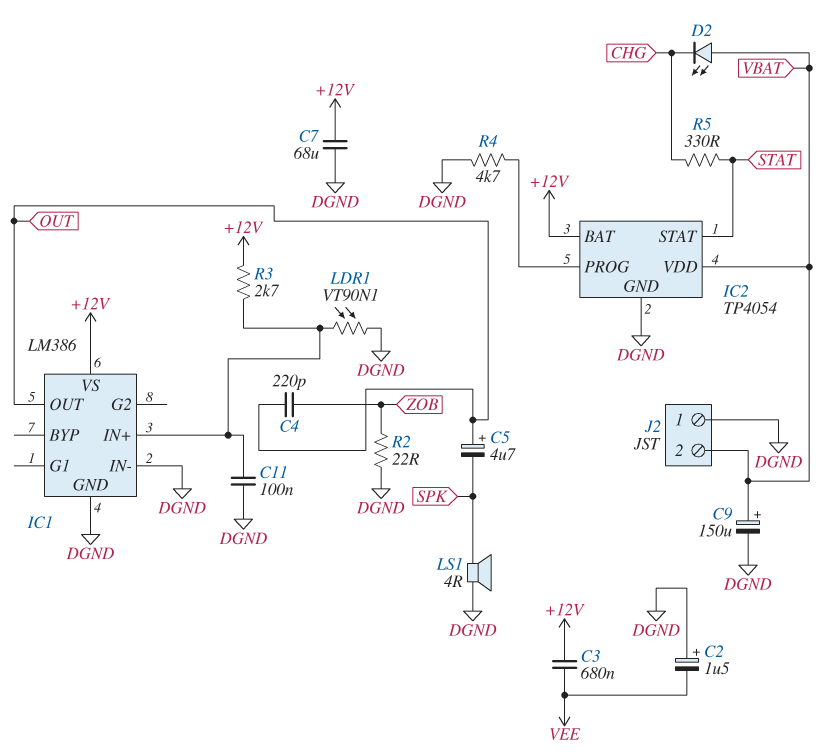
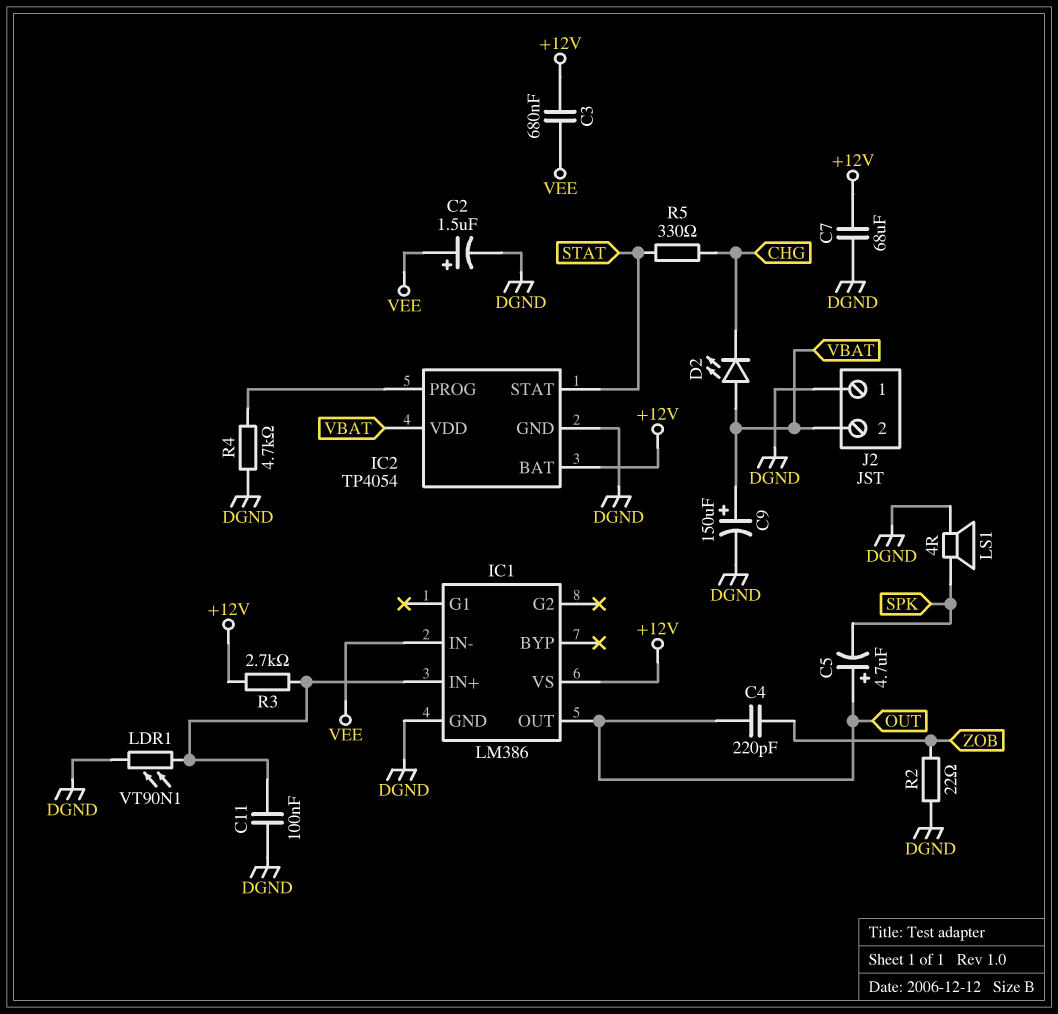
C2: 1.5uF (plus DGND, minus VEE) -> 1.5uF (plus VEE, minus DGND)
IC1 pin IN-: DGND -> VEE

